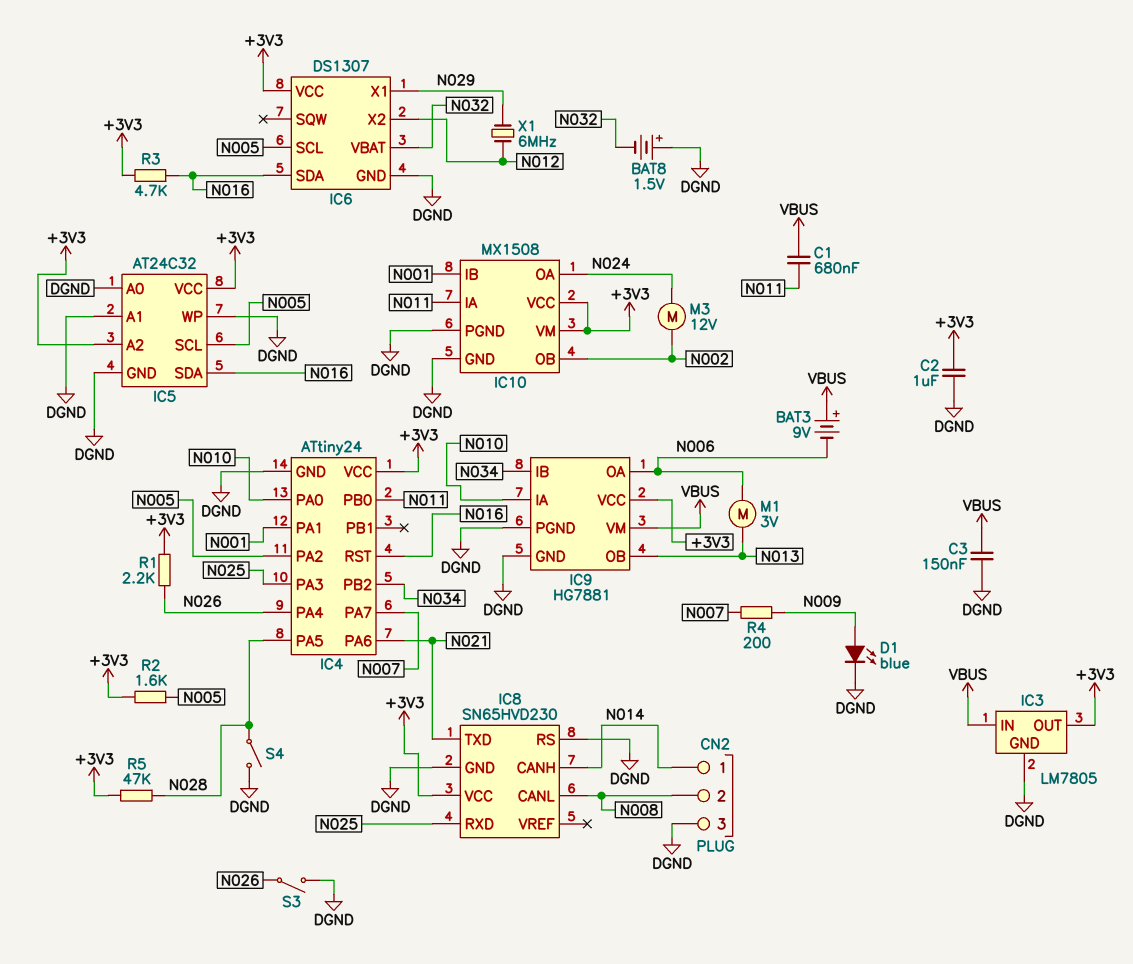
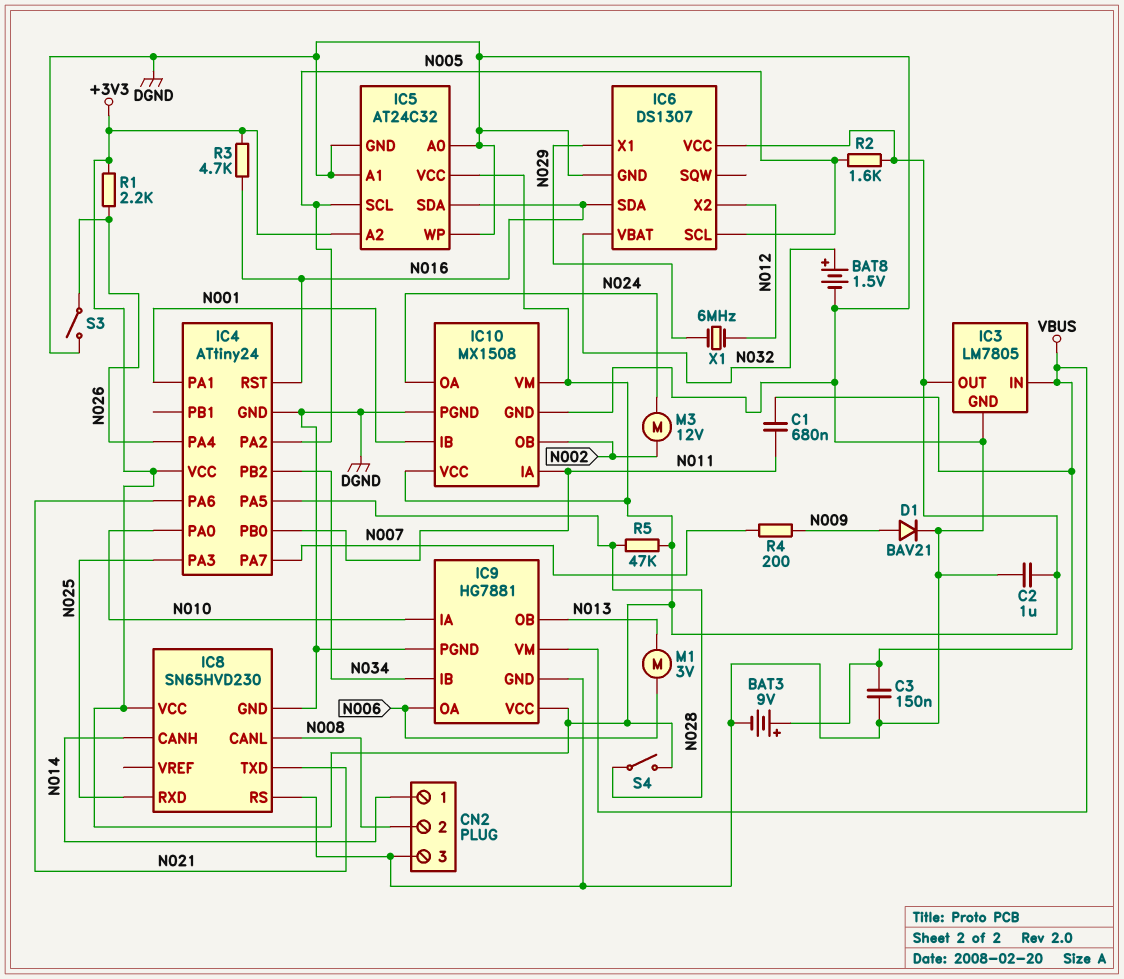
BAT3: 9V (plus VBUS, minus N006) -> 9V (plus VBUS, minus DGND)
BAT8: 1.5V (plus DGND, minus N032) -> 1.5V (plus N032, minus DGND)
D1: LED blue (A N009, K DGND) -> diode BAV21 (A N009, K DGND)
S4: switch (DGND, N028) -> switch (+3V3, N028)

